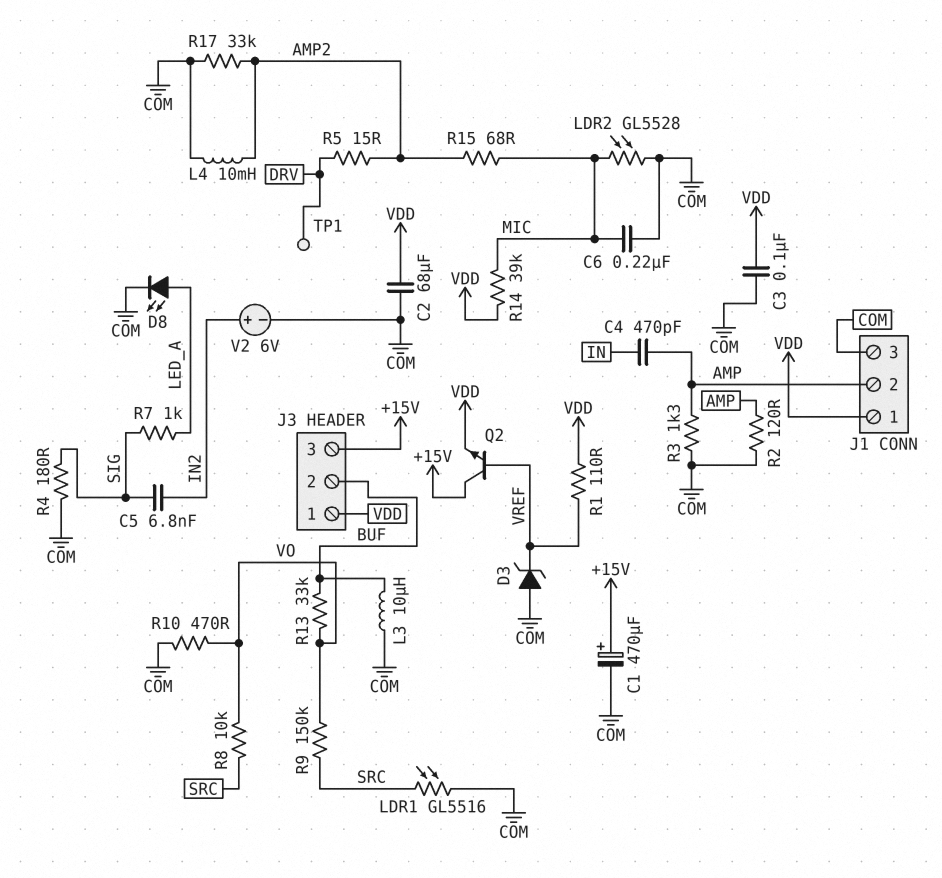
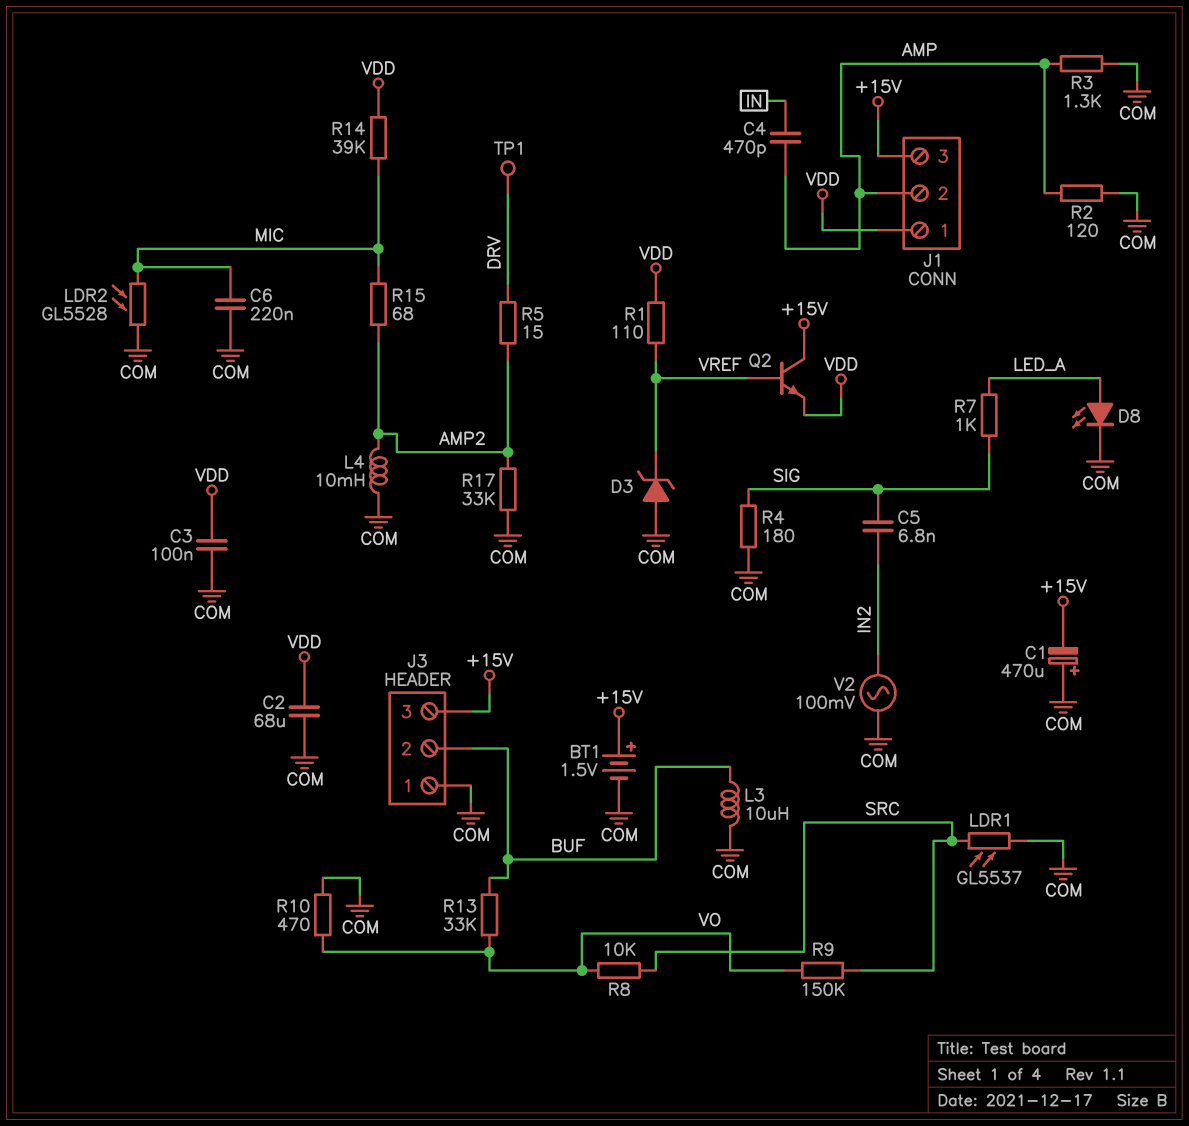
BT1: none -> 1.5V (plus +15V, minus COM)
C1: 470uF (plus +15V, minus COM) -> 470uF (plus COM, minus +15V)
J1 pin 3: COM -> +15V
J3 pin 1: VDD -> COM
LDR1: GL5516 (COM, SRC) -> GL5537 (COM, SRC)
V2: 6V (plus IN2, minus COM) -> AC 100mV (COM, IN2)

